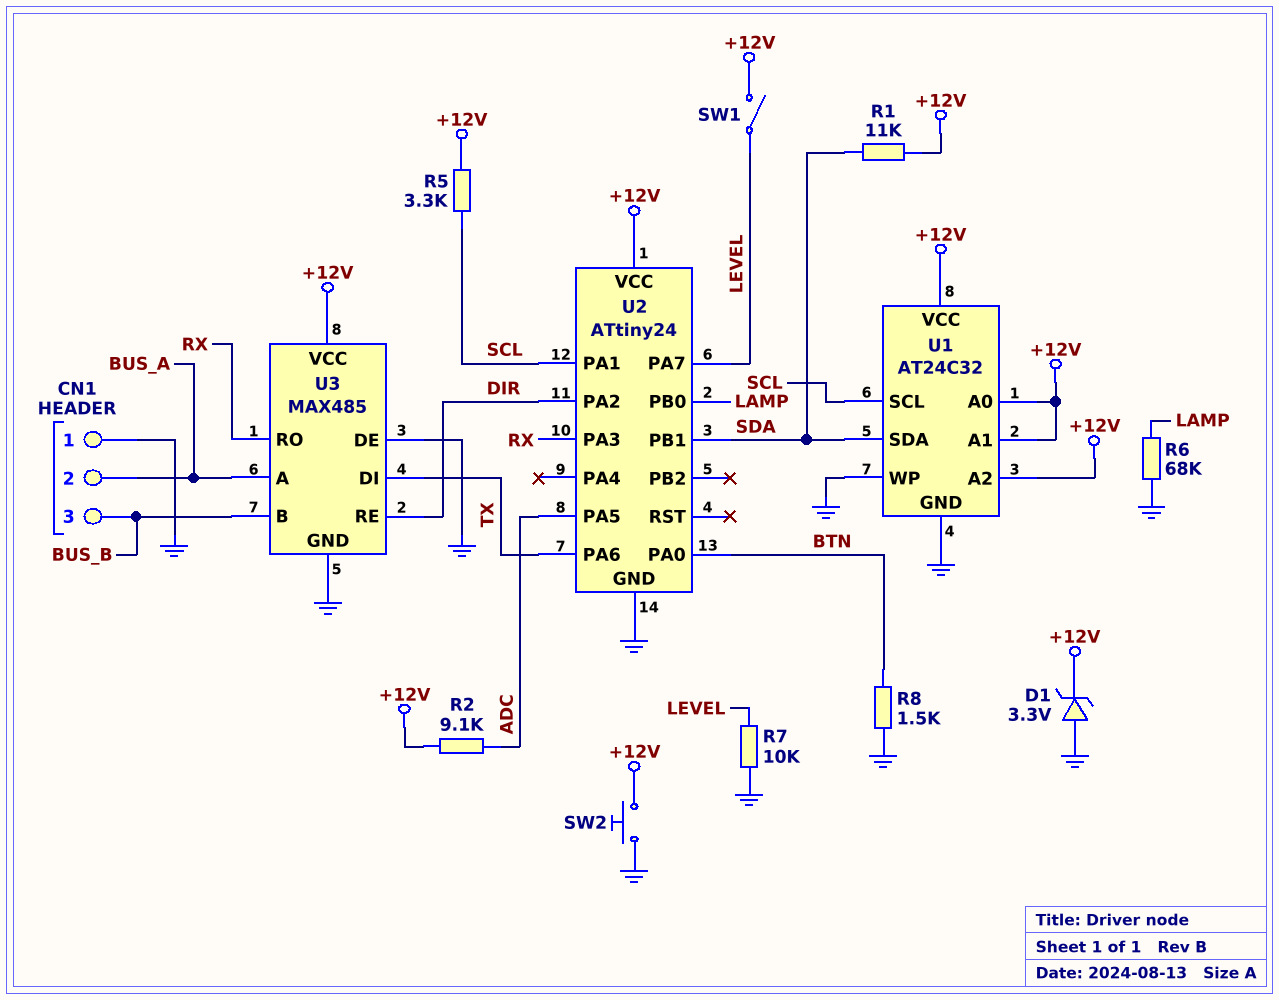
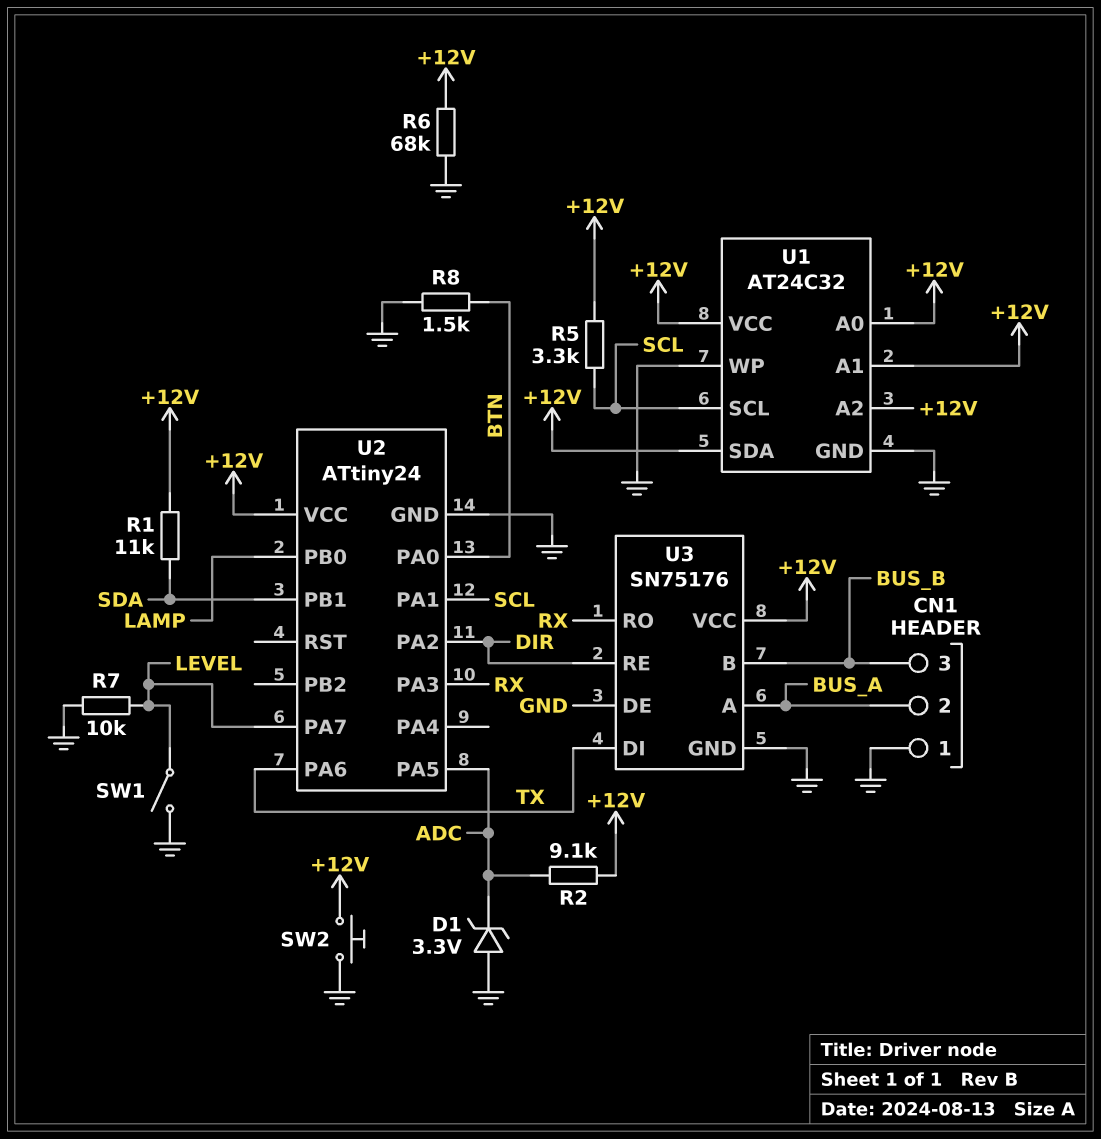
D1: zener 3.3V (A GND, K +12V) -> zener 3.3V (A GND, K ADC)
R6: 68k (GND, LAMP) -> 68k (+12V, GND)
SW1: switch (+12V, LEVEL) -> switch (GND, LEVEL)
U1 pin SDA: SDA -> +12V
U3: MAX485 -> SN75176

